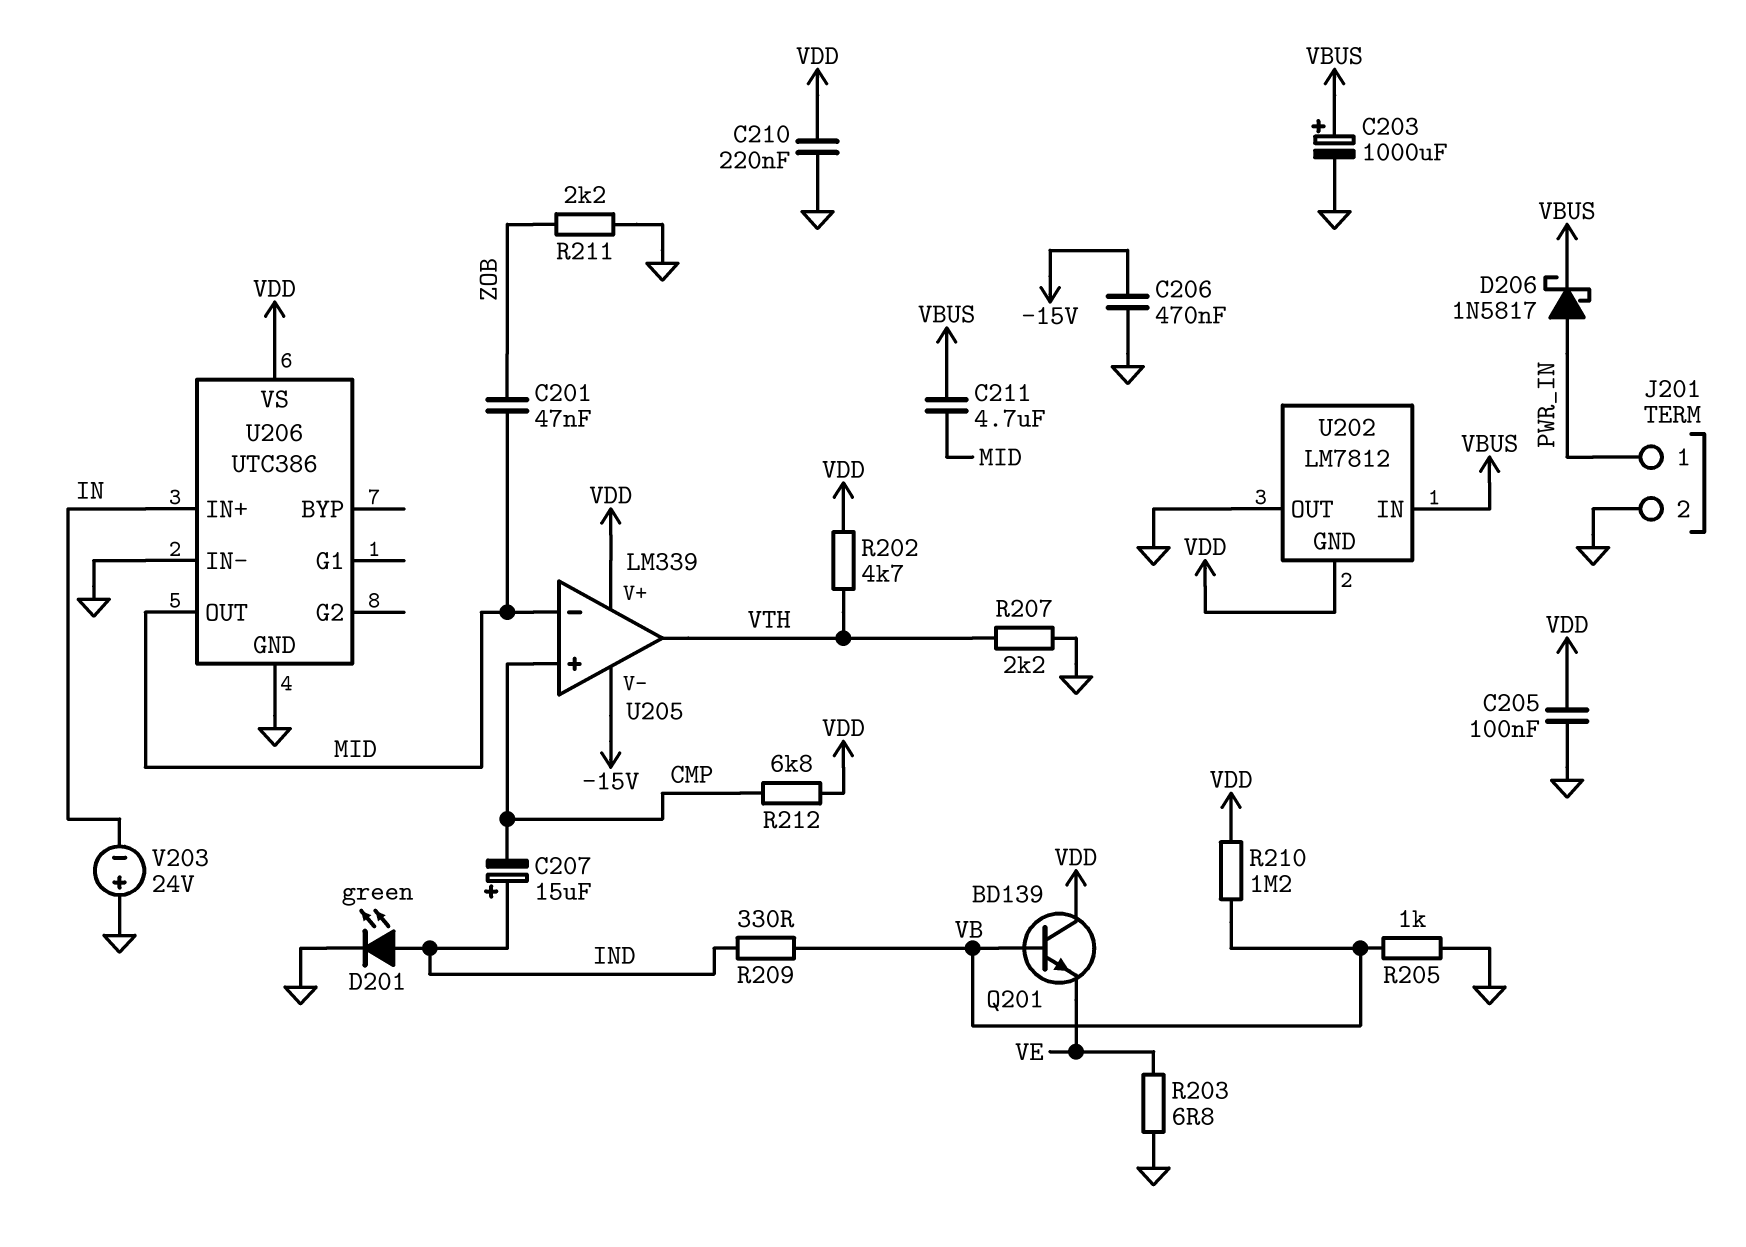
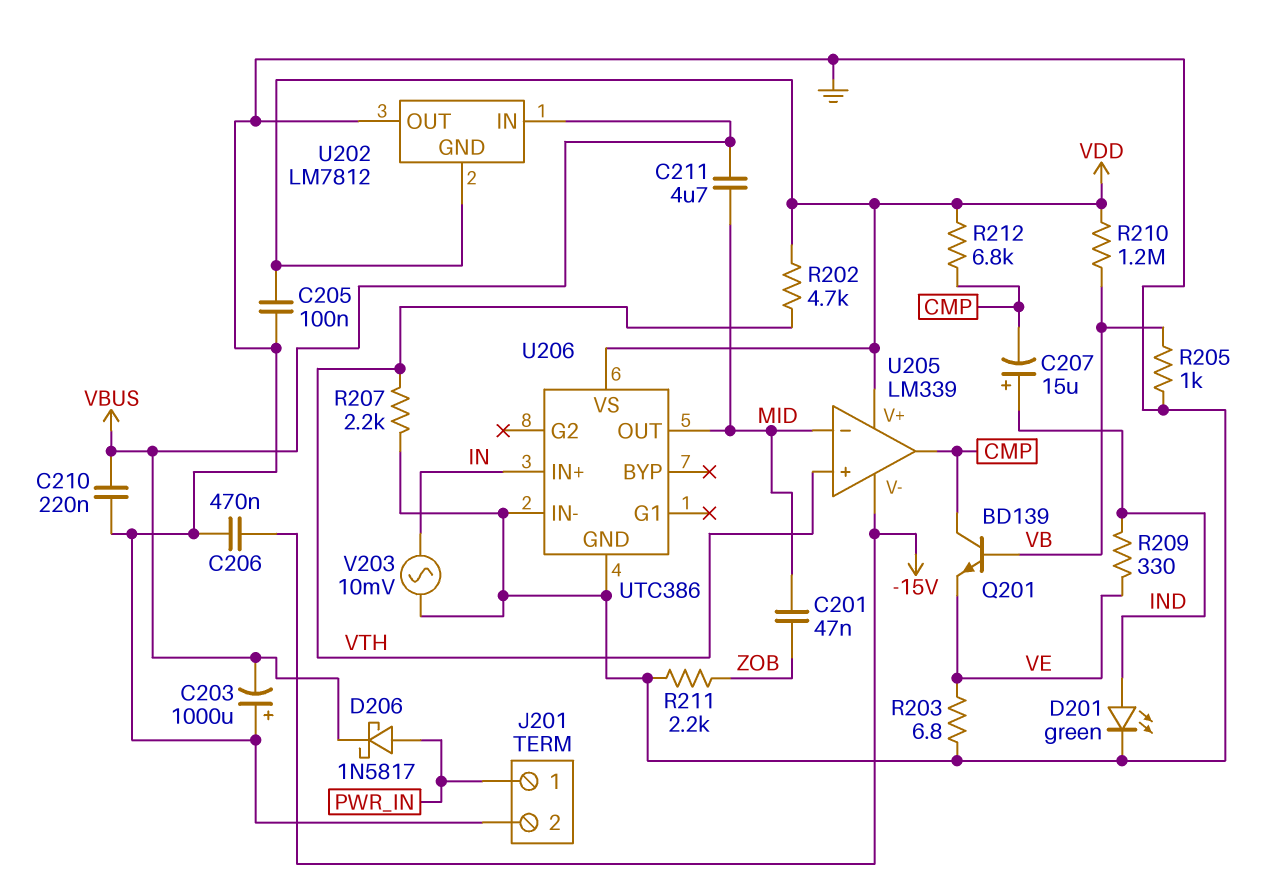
C203: 1000uF (plus VBUS, minus GND) -> 1000uF (plus GND, minus VBUS)
C210: 220nF (GND, VDD) -> 220nF (GND, VBUS)
Q201: NPN BD139 (B VB, C VDD, E VE) -> NPN BD139 (B VB, C CMP, E VE)
R209: 330 (IND, VB) -> 330 (IND, VE)
U205 pin in+: CMP -> VTH
U205 pin out: VTH -> CMP
V203: 24V (plus GND, minus IN) -> AC 10mV (GND, IN)

